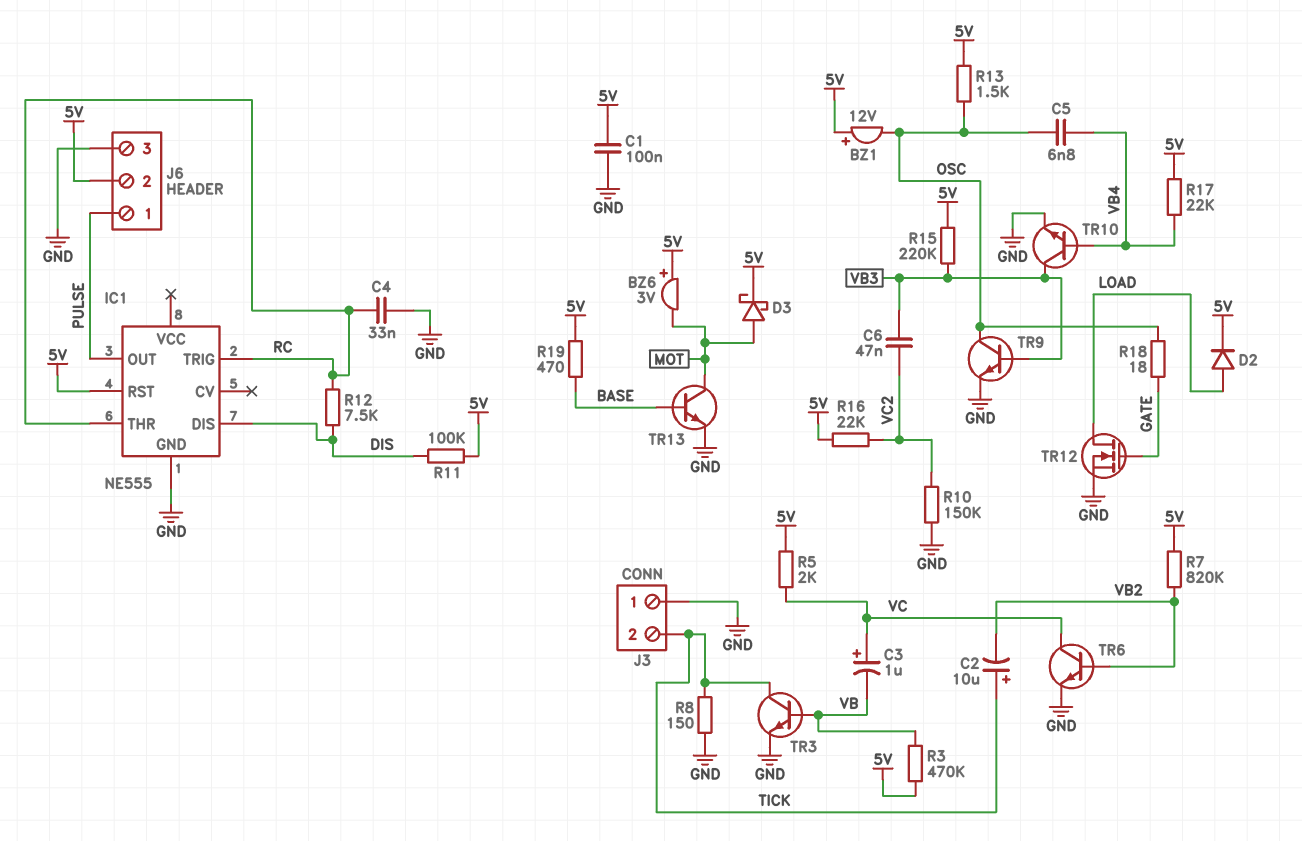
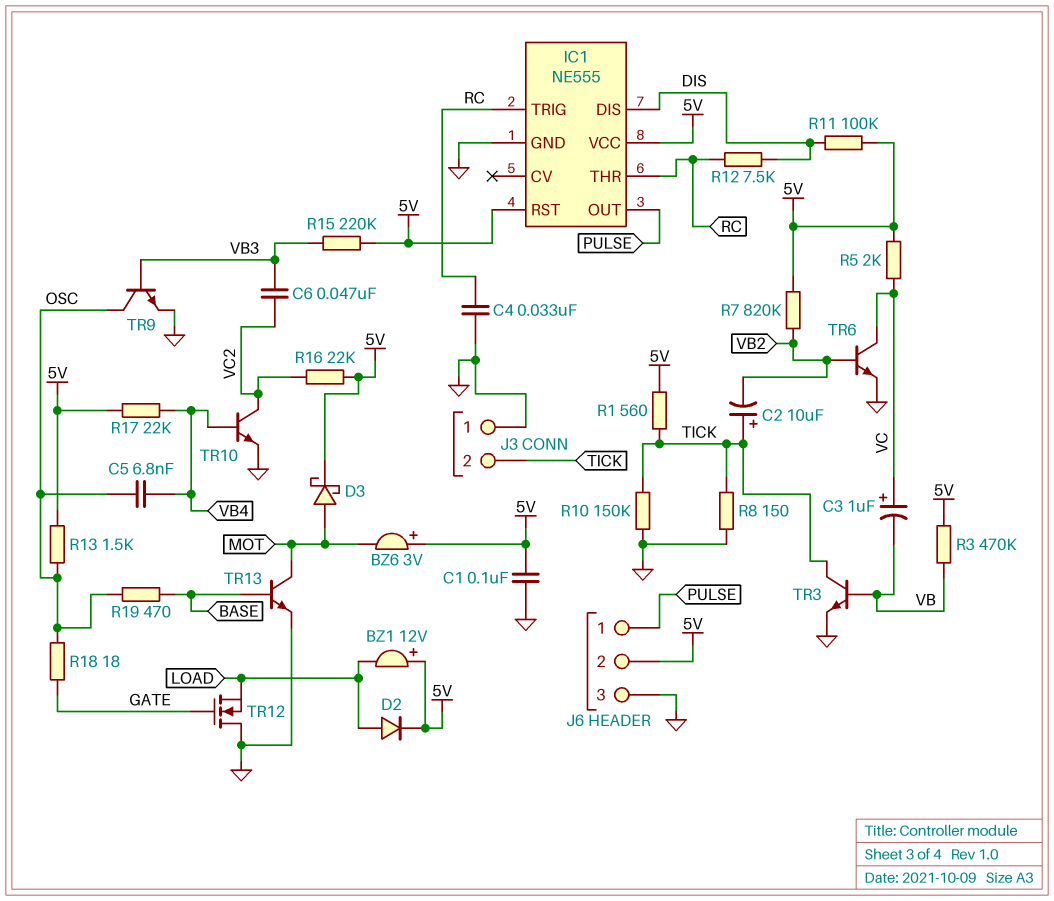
BZ1: buzzer 12V (plus 5V, minus OSC) -> buzzer 12V (plus 5V, minus LOAD)
IC1 pin VCC: none -> 5V
R1: none -> 560 (5V, TICK)
R10: 150k (GND, VC2) -> 150k (GND, TICK)
R19: 470 (5V, BASE) -> 470 (BASE, OSC)
TR10: NPN (B VB4, C VB3, E GND) -> NPN (B VB4, C VC2, E GND)
TR12: NMOS (G GATE, D LOAD, S GND) -> NMOS (G GATE, D GND, S LOAD)

